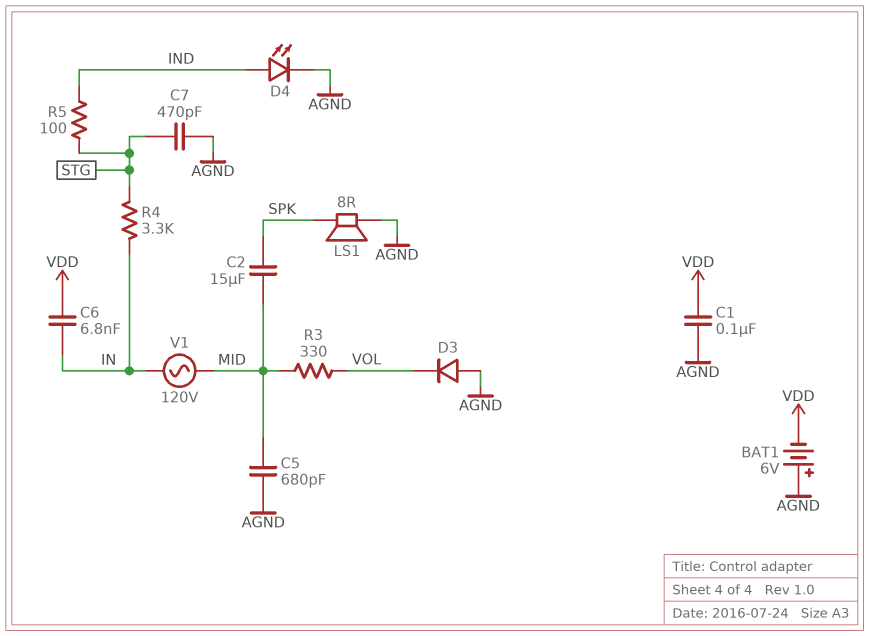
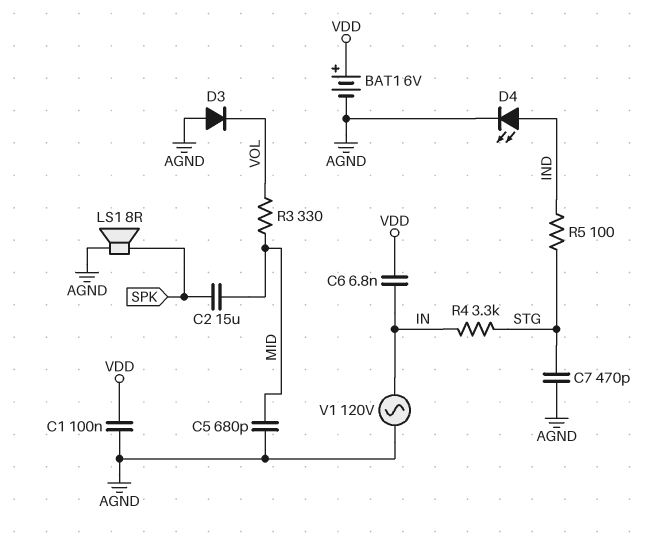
BAT1: 6V (plus AGND, minus VDD) -> 6V (plus VDD, minus AGND)
V1: AC 120V (IN, MID) -> AC 120V (AGND, IN)

